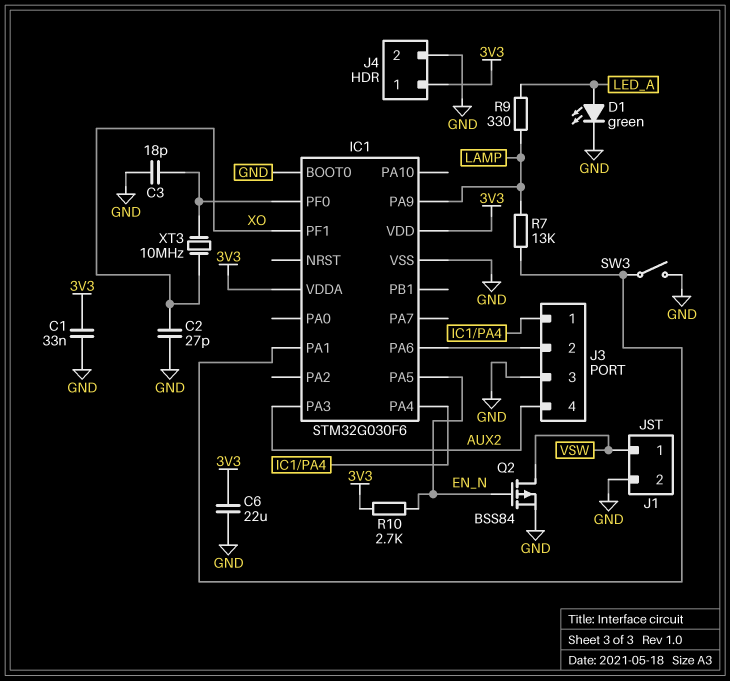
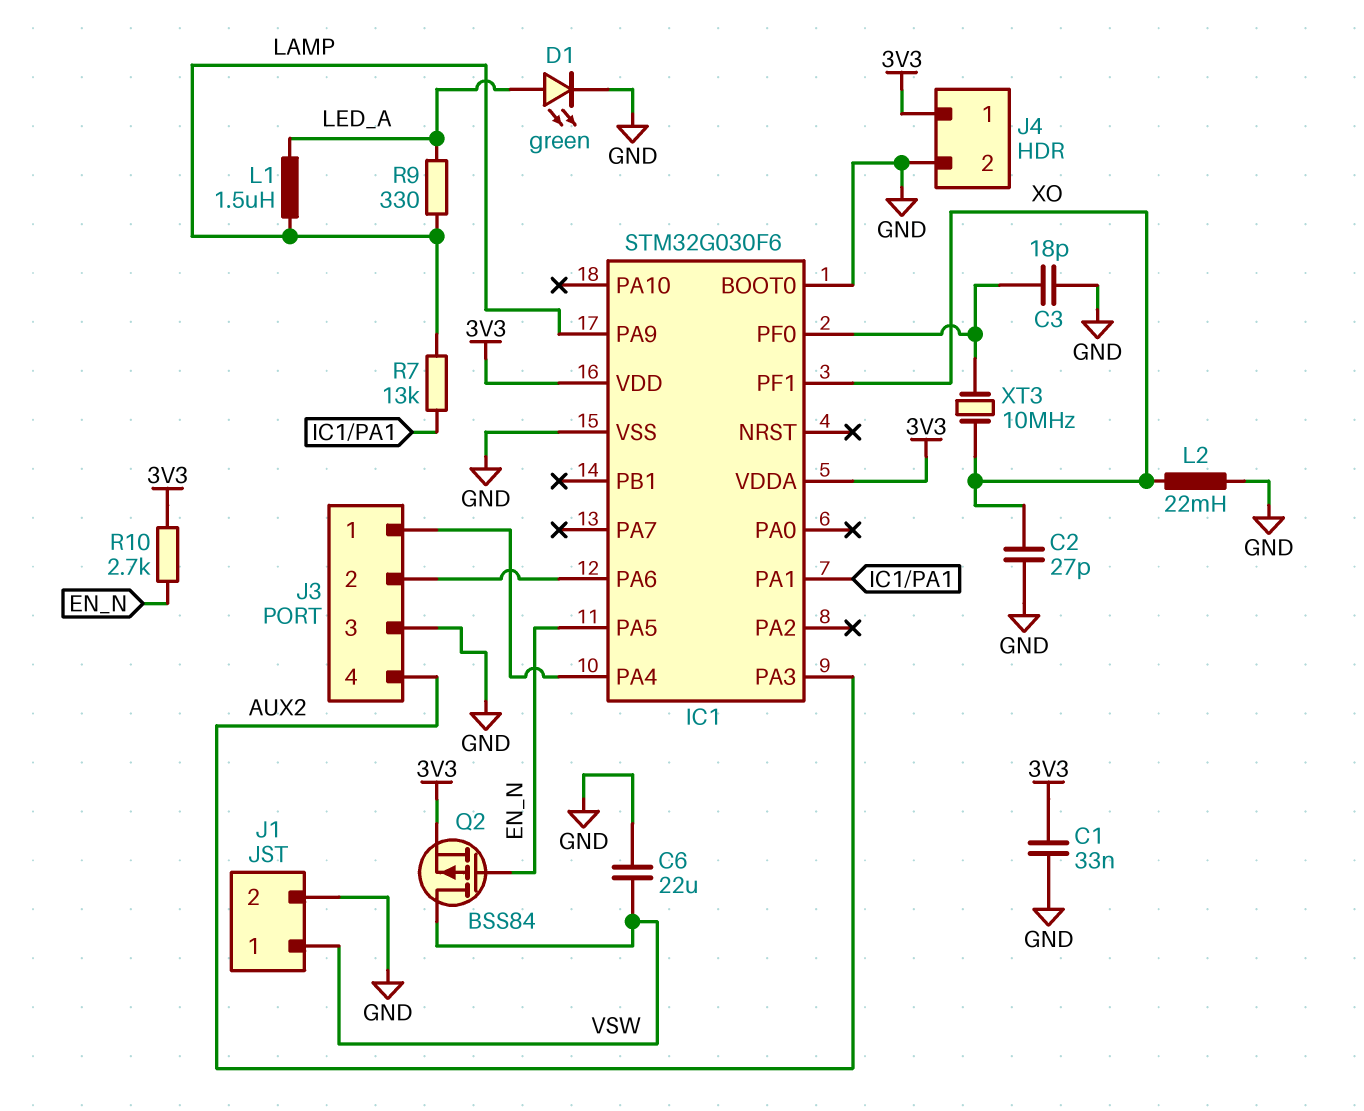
C6: 22uF (3V3, GND) -> 22uF (GND, VSW)
L1: none -> 1.5uH (LAMP, LED_A)
L2: none -> 22mH (GND, XO)
Q2: PMOS BSS84 (G EN_N, D VSW, S GND) -> PMOS BSS84 (G EN_N, D VSW, S 3V3)
SW3: switch (GND, IC1/PA1) -> none

